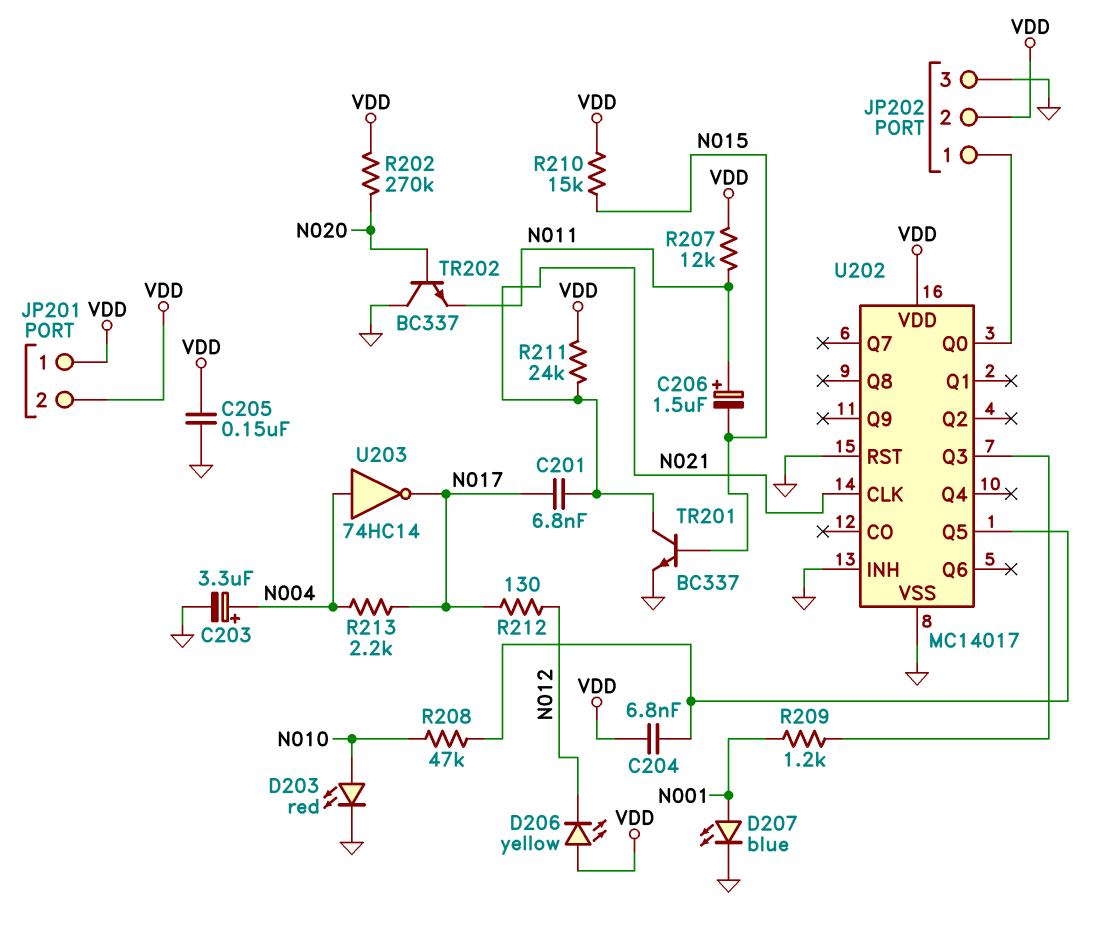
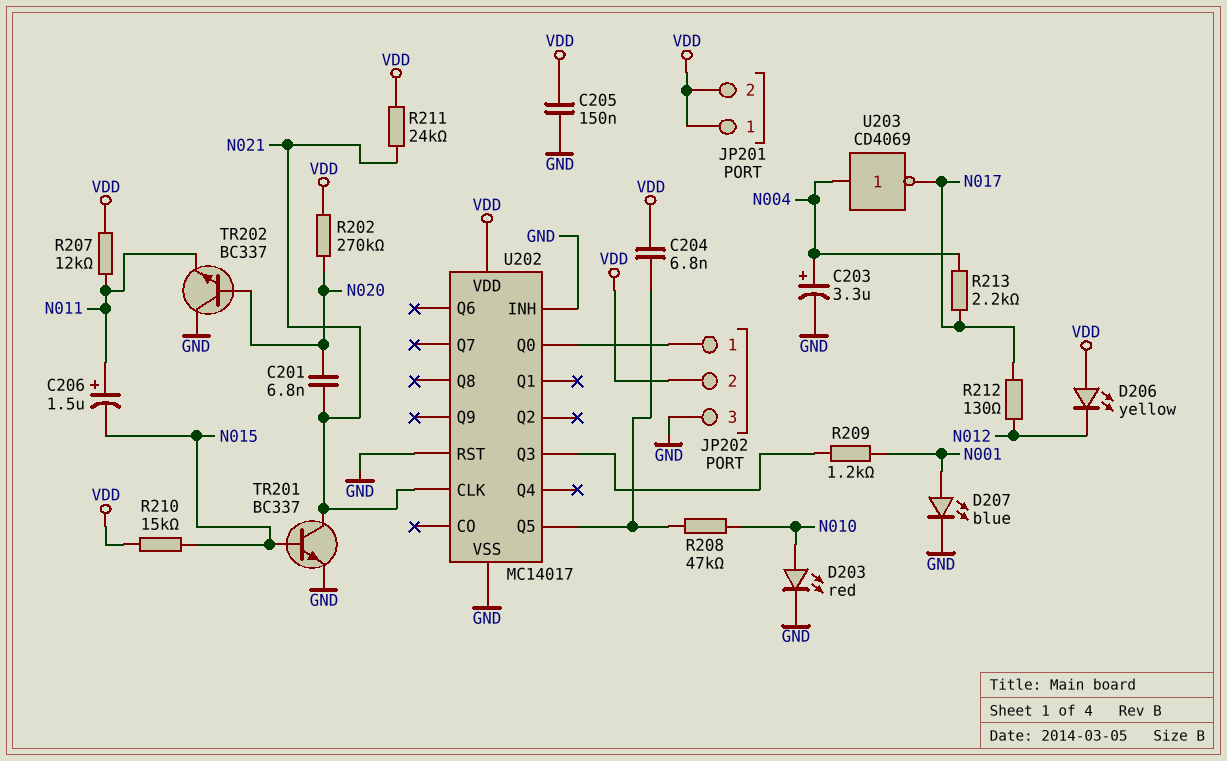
C201: 6.8nF (N017, N021) -> 6.8nF (N020, N021)
U203: NOT 74HC14 (in N004, out N017) -> NOT CD4069 (in N004, out N017)

